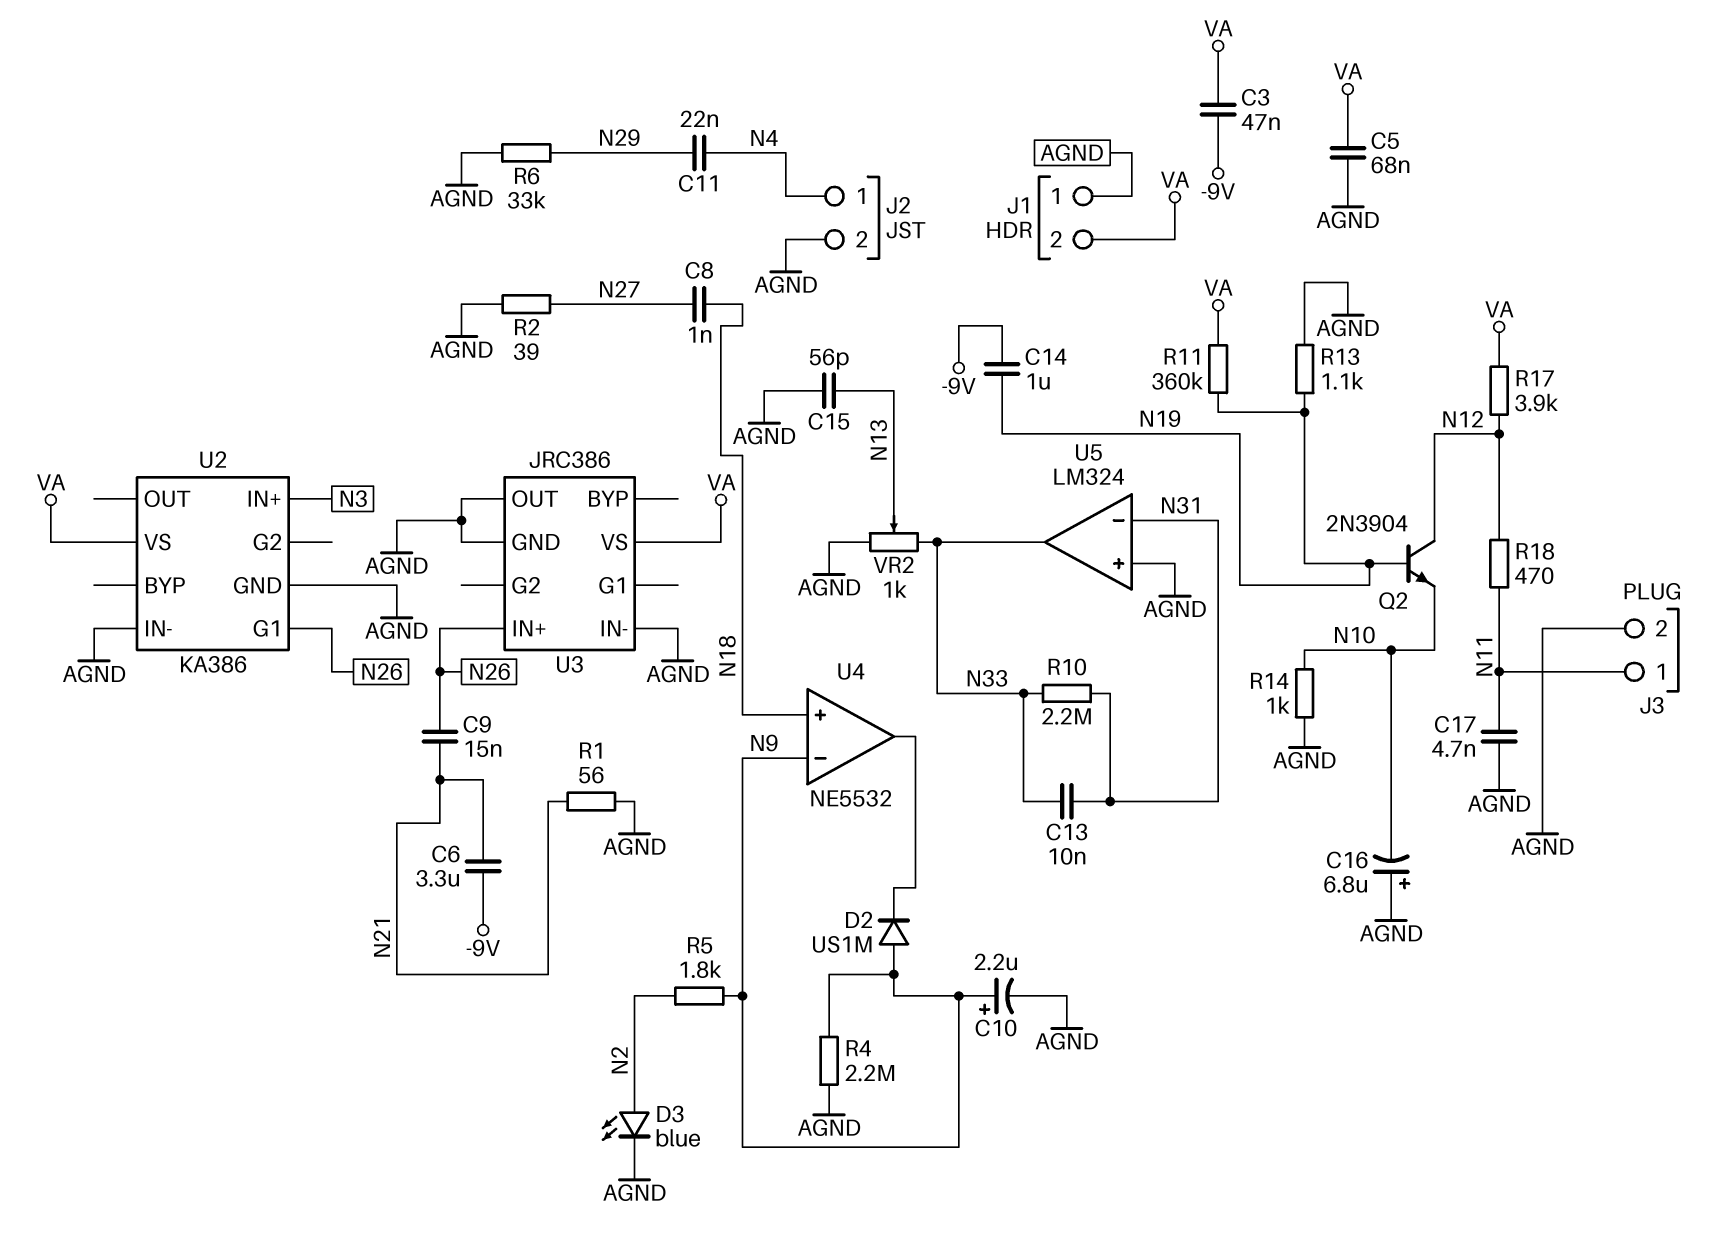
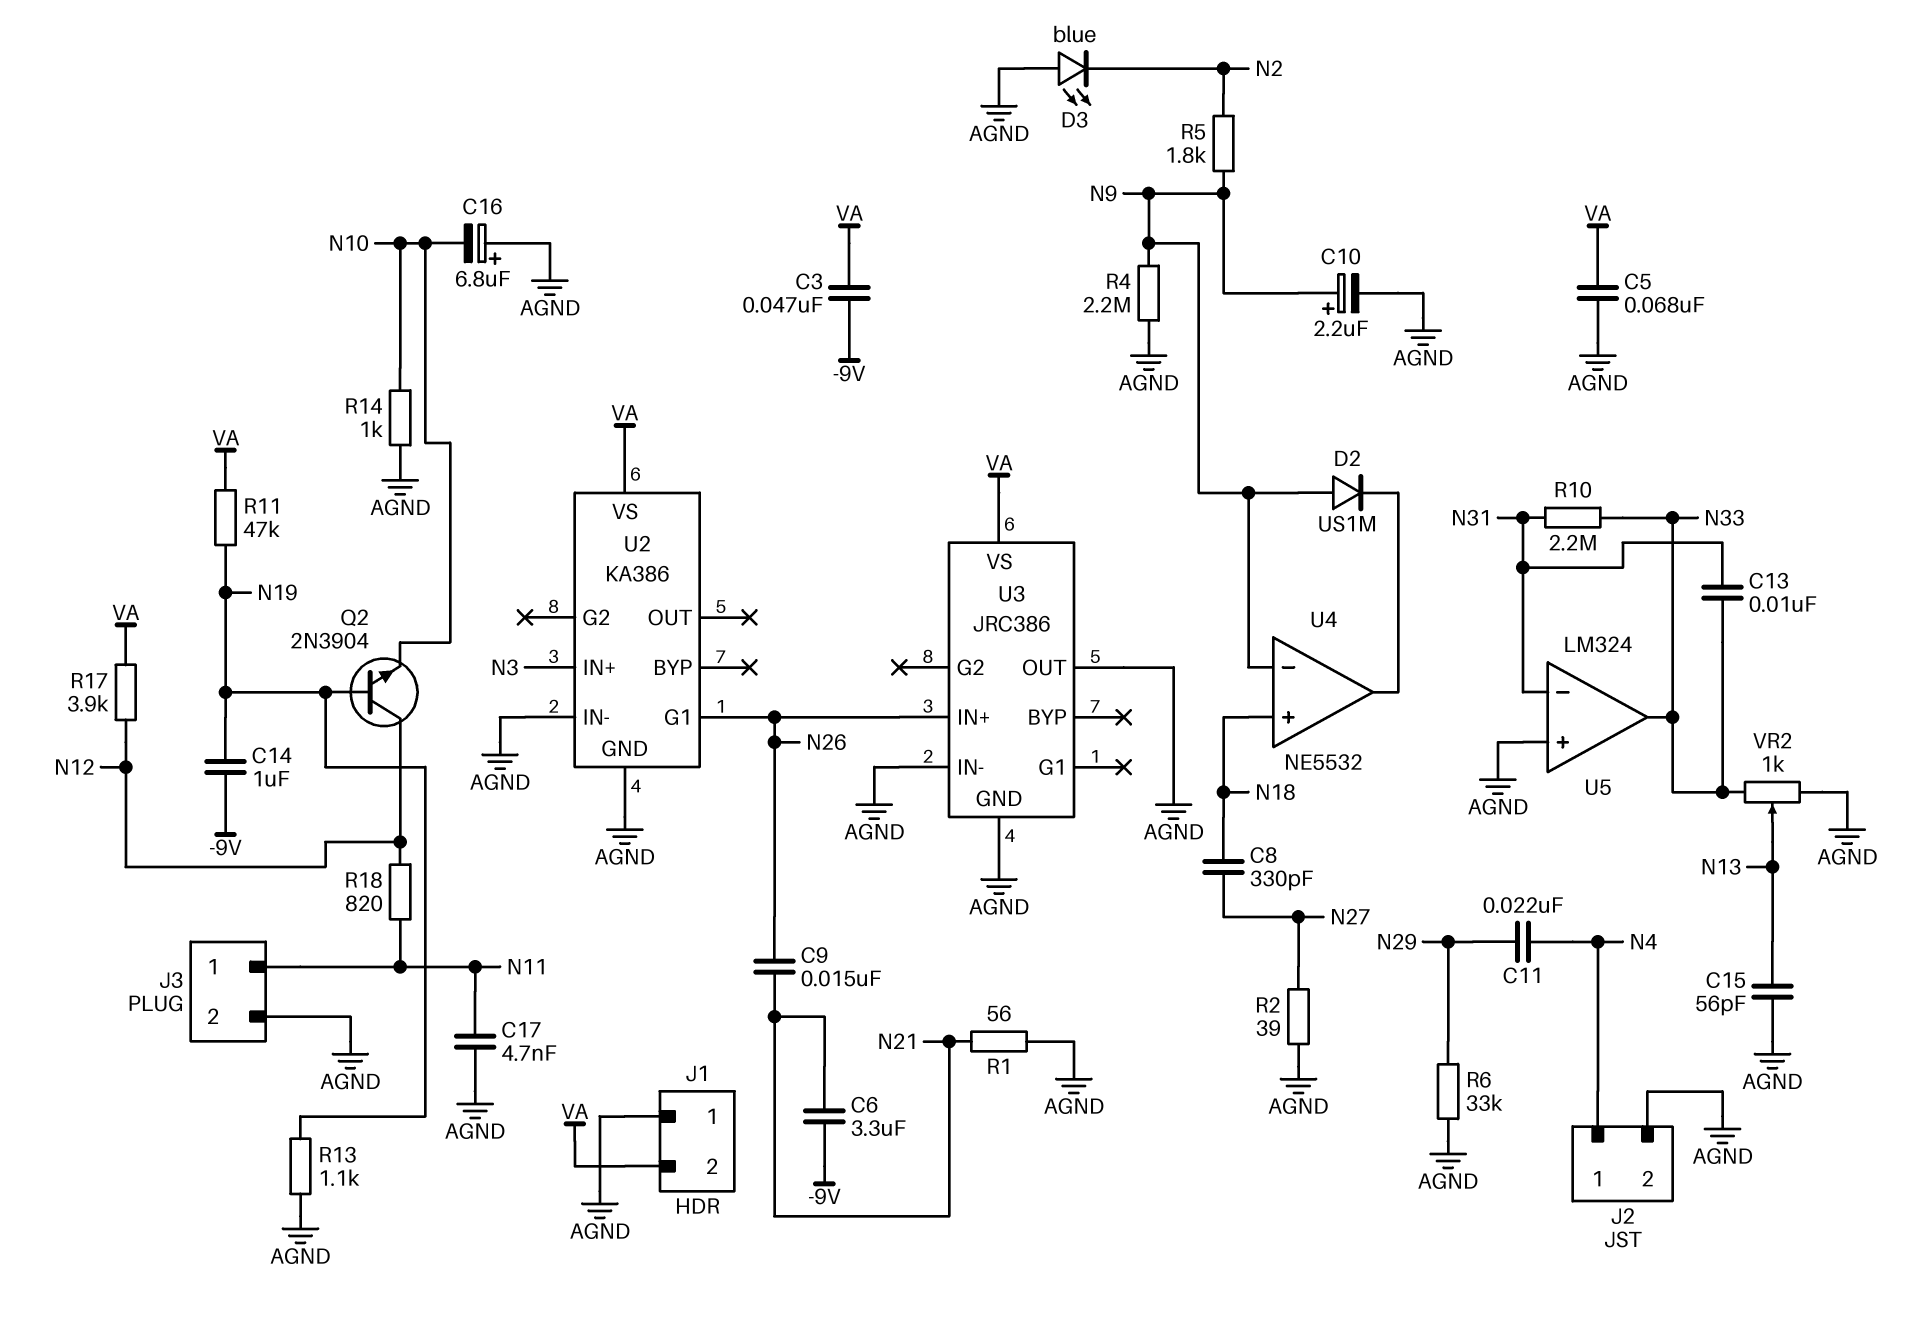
C8: 1nF (N18, N27) -> 330pF (N18, N27)
D3: LED blue (A N2, K AGND) -> LED blue (A AGND, K N2)
R11: 360k (N19, VA) -> 47k (N19, VA)
R18: 470 (N11, N12) -> 820 (N11, N12)

